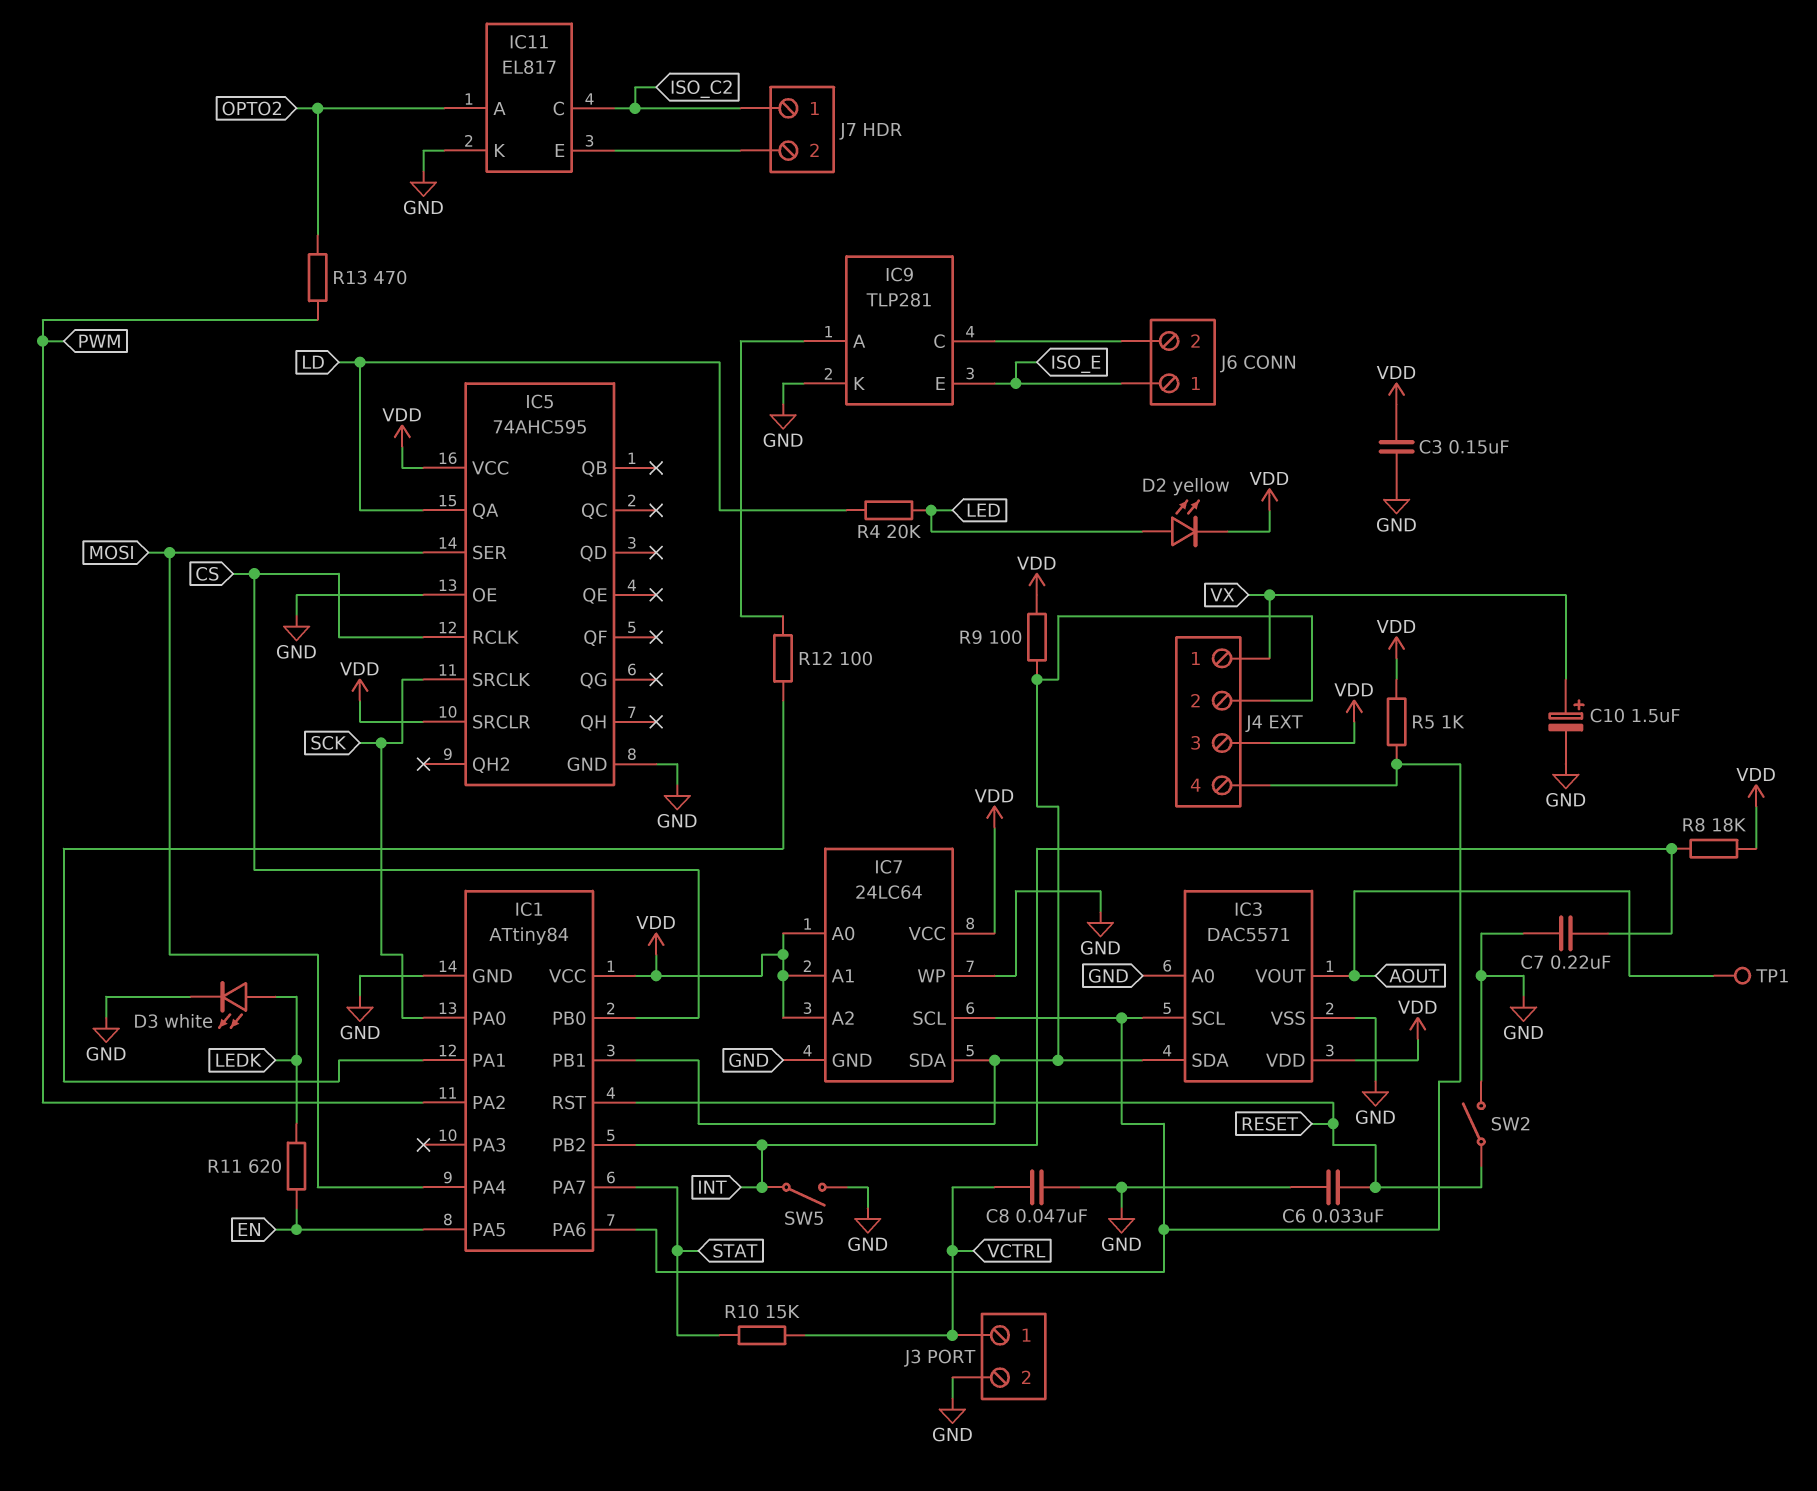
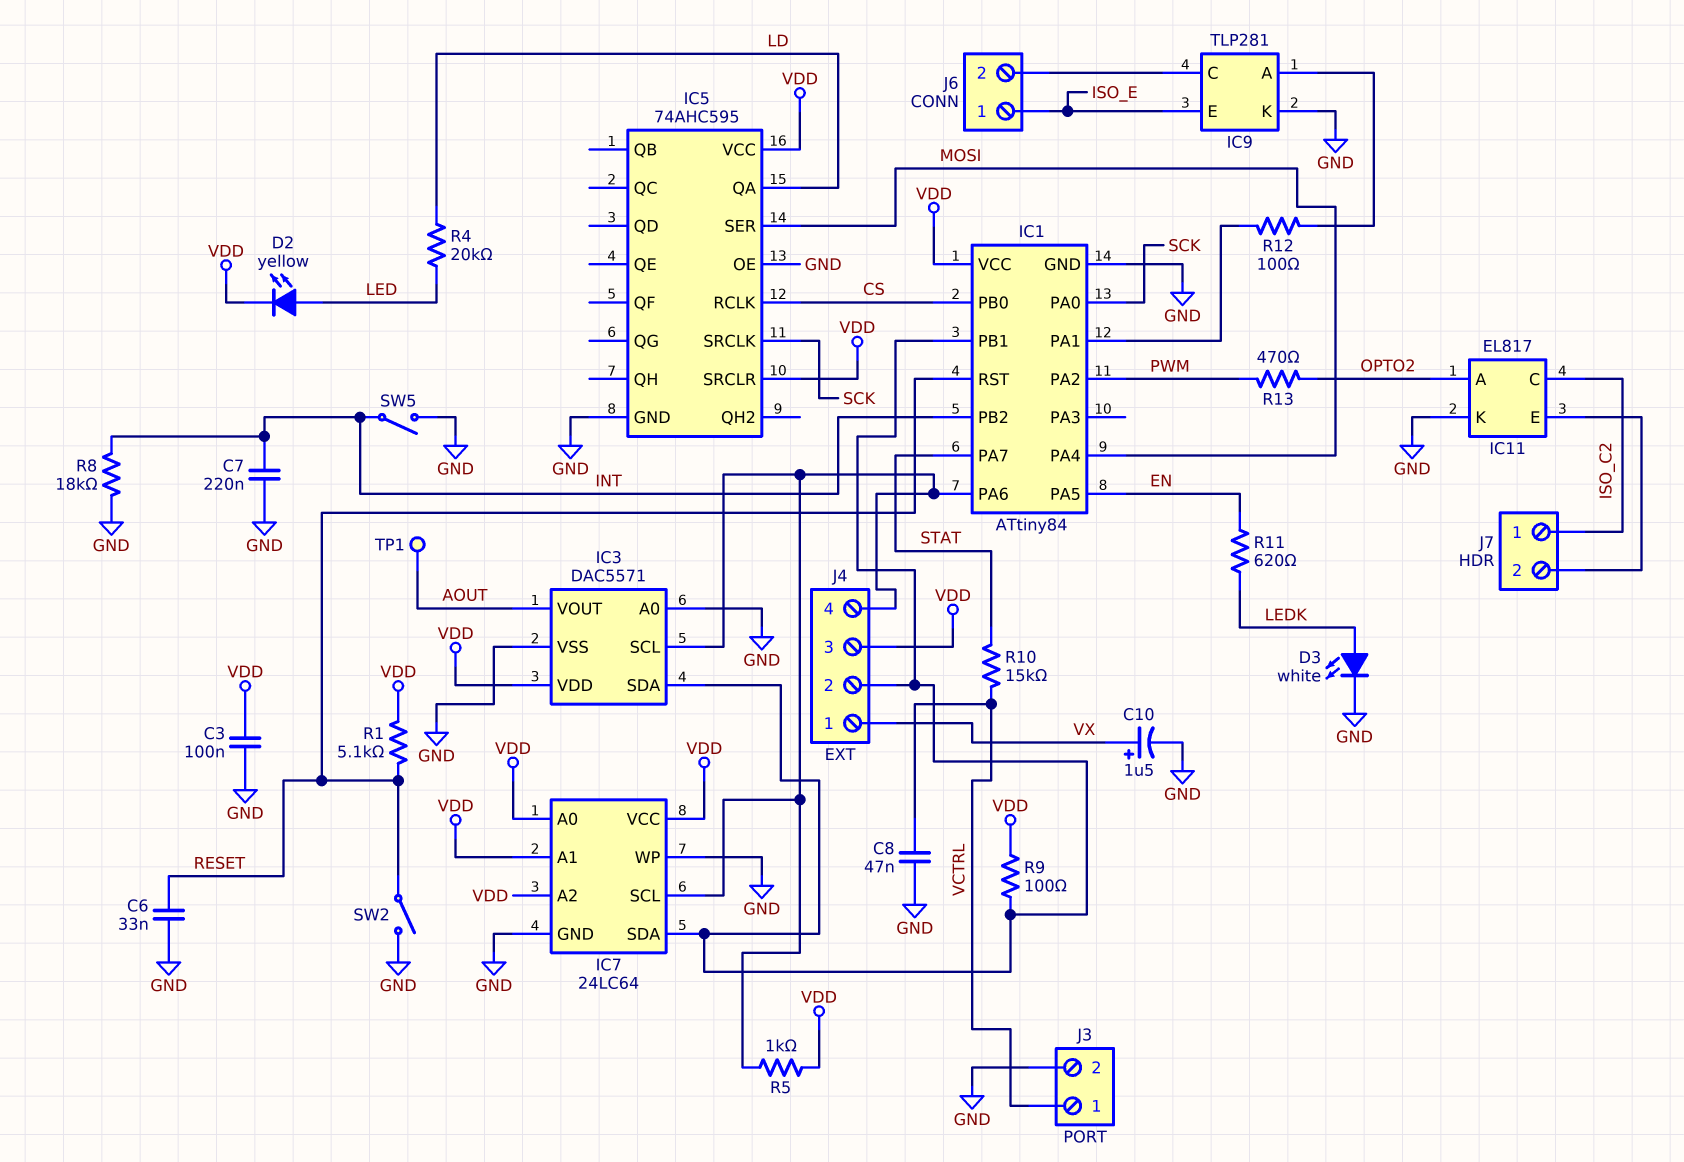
C3: 150nF (GND, VDD) -> 100nF (GND, VDD)
R1: none -> 5.1k (RESET, VDD)
R8: 18k (INT, VDD) -> 18k (GND, INT)

